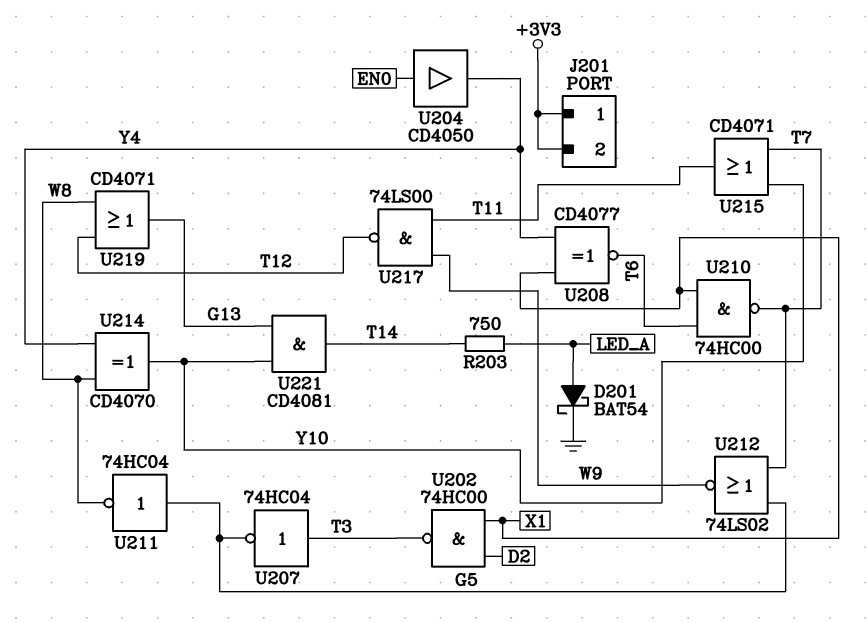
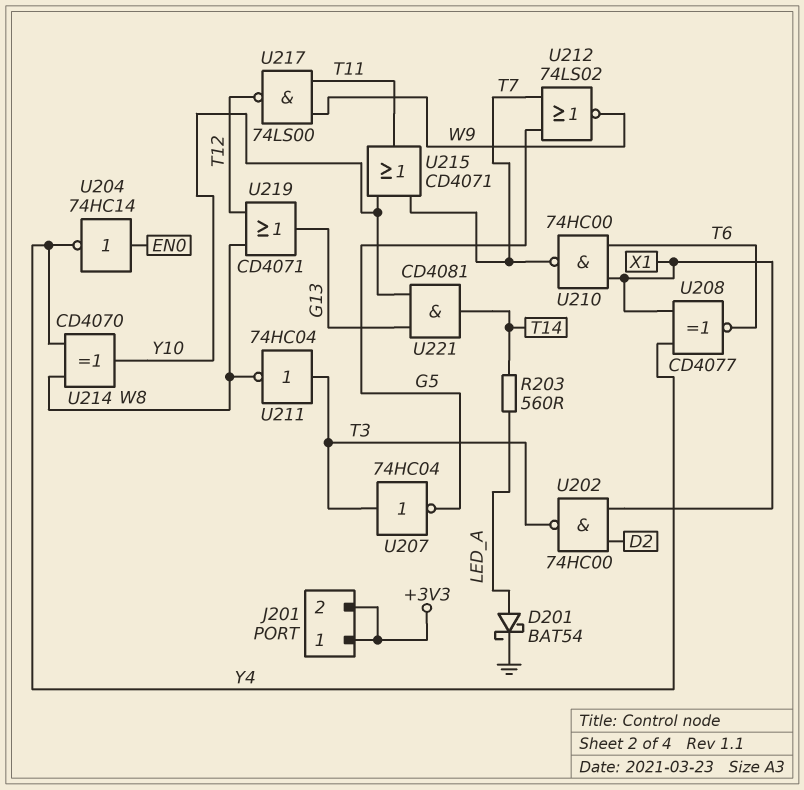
R203: 750 (LED_A, T14) -> 560 (LED_A, T14)
U204: buffer CD4050 (in EN0, out Y4) -> NOT 74HC14 (in EN0, out Y4)
U211: NOT 74HC04 (in G5, out W8) -> NOT 74HC04 (in T3, out W8)

